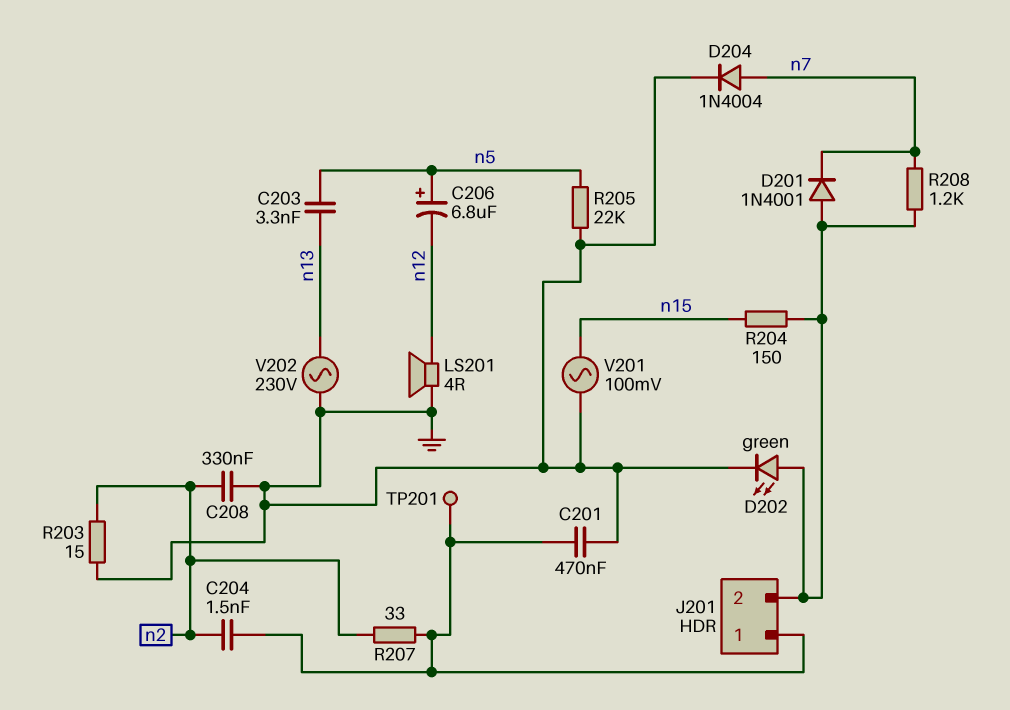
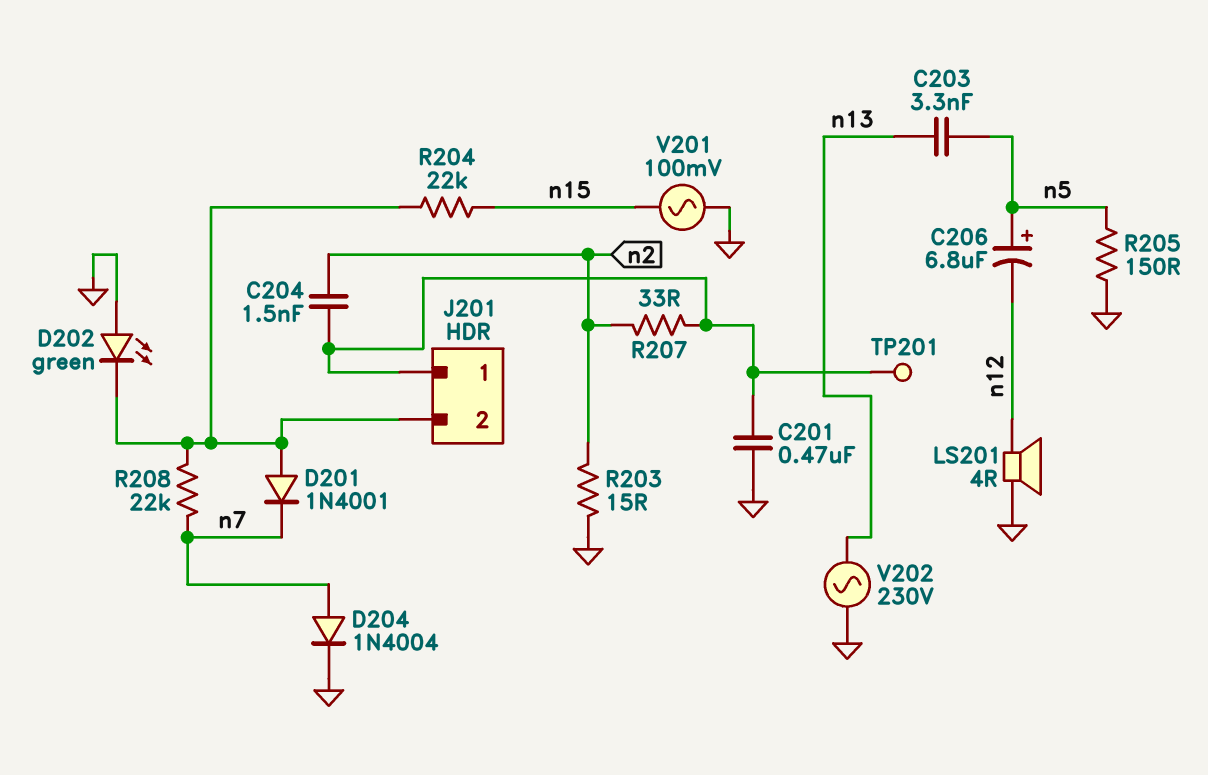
C208: 330nF (GND, n2) -> none
D202: LED green (A J201/2, K GND) -> LED green (A GND, K J201/2)
R204: 150 (J201/2, n15) -> 22k (J201/2, n15)
R205: 22k (GND, n5) -> 150 (GND, n5)
R208: 1.2k (J201/2, n7) -> 22k (J201/2, n7)

